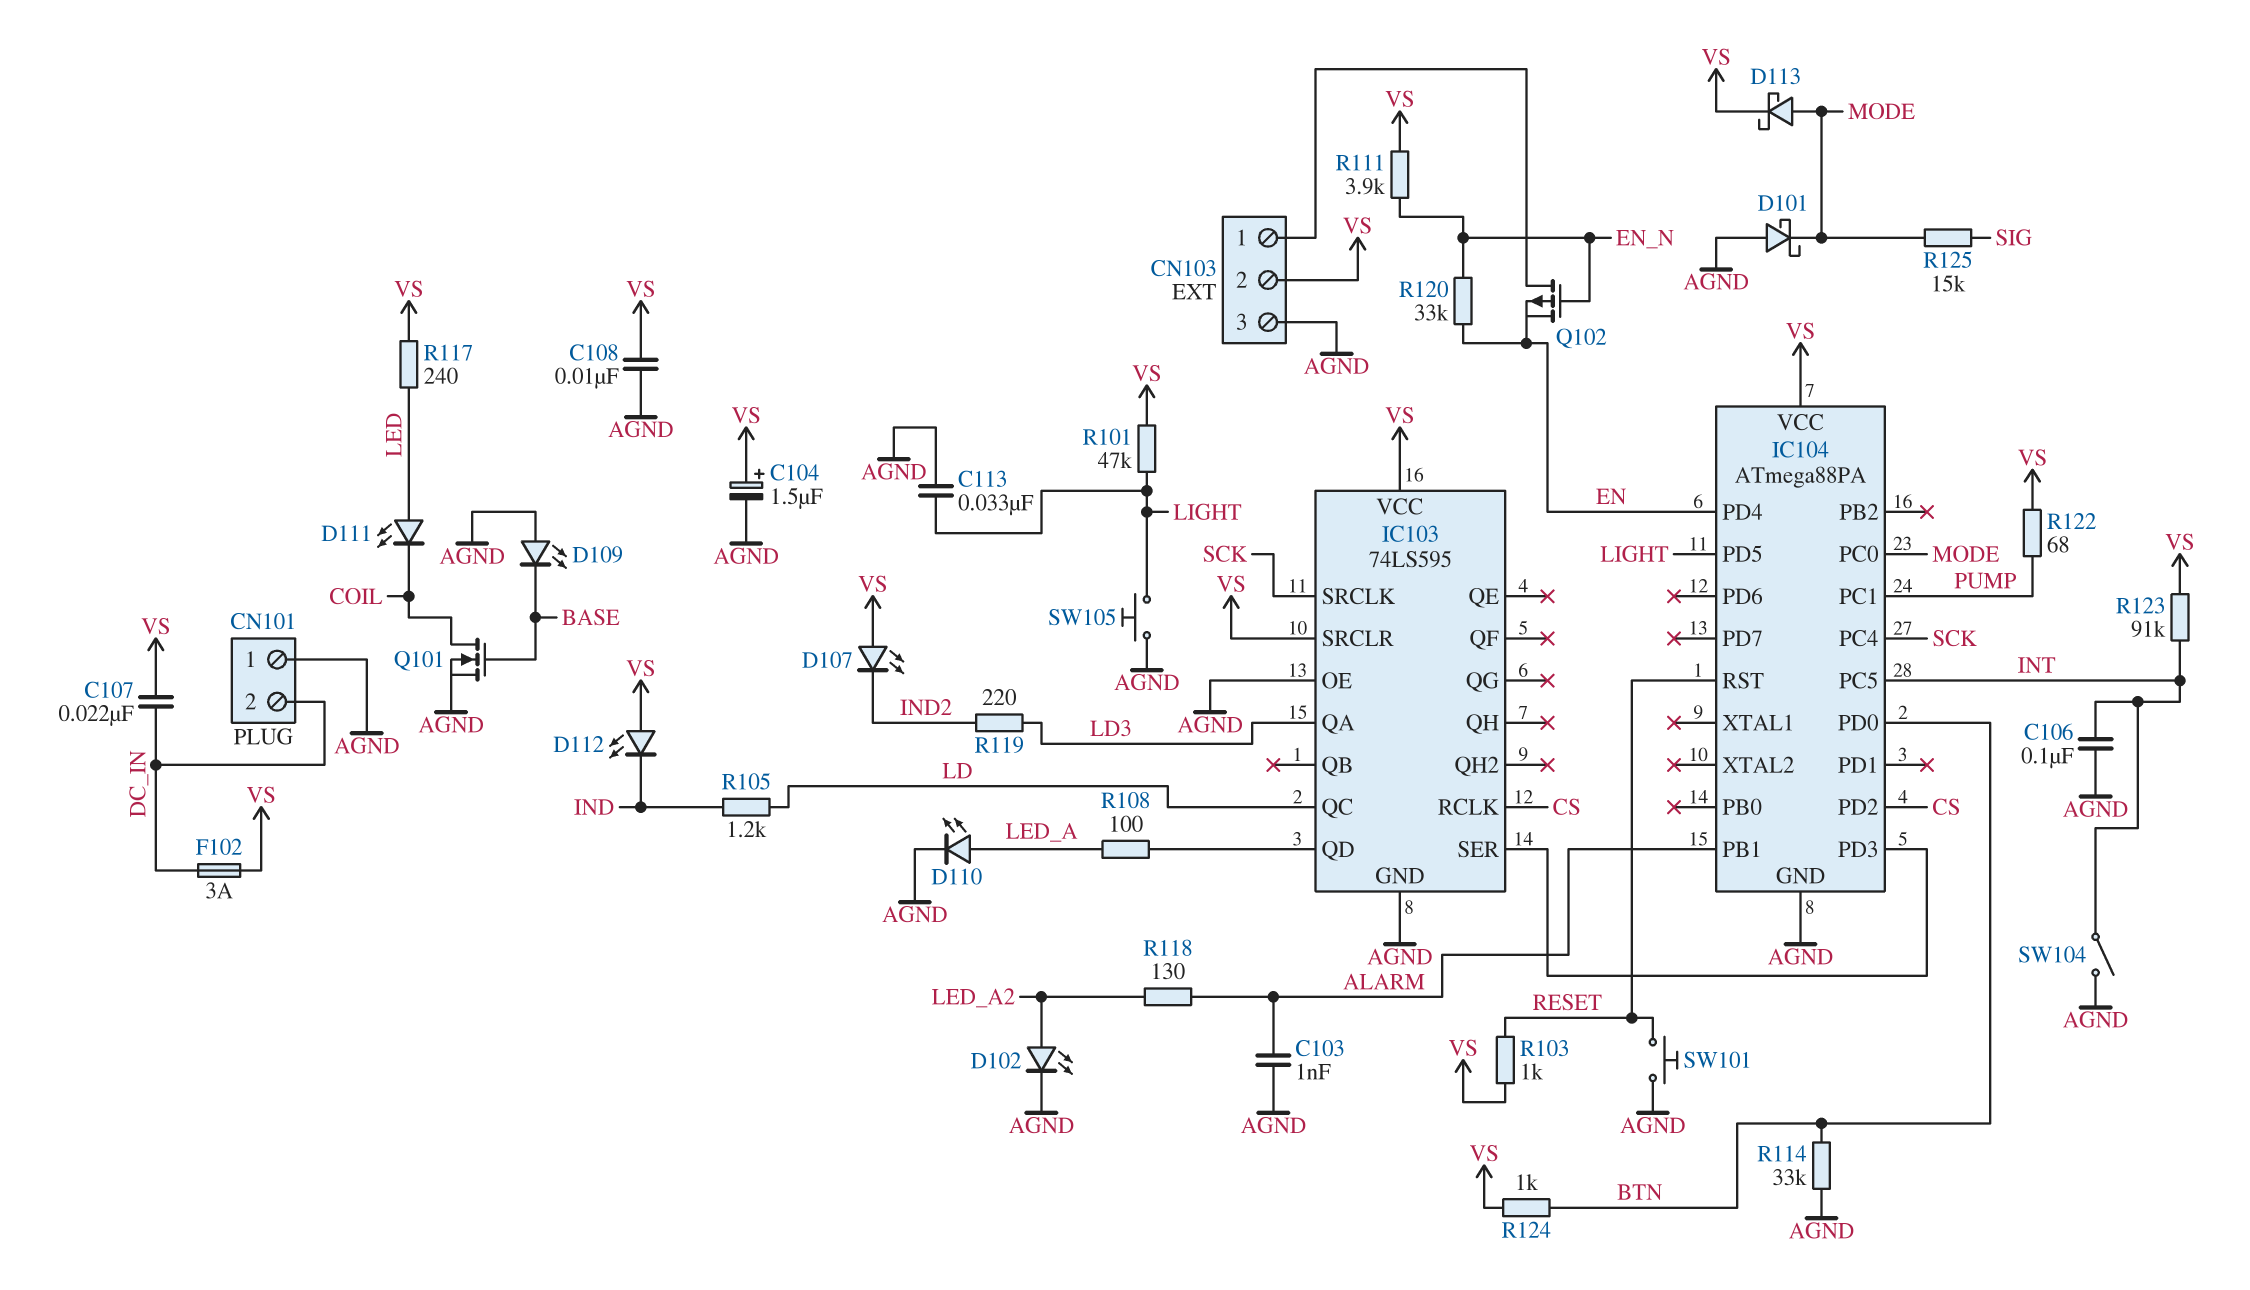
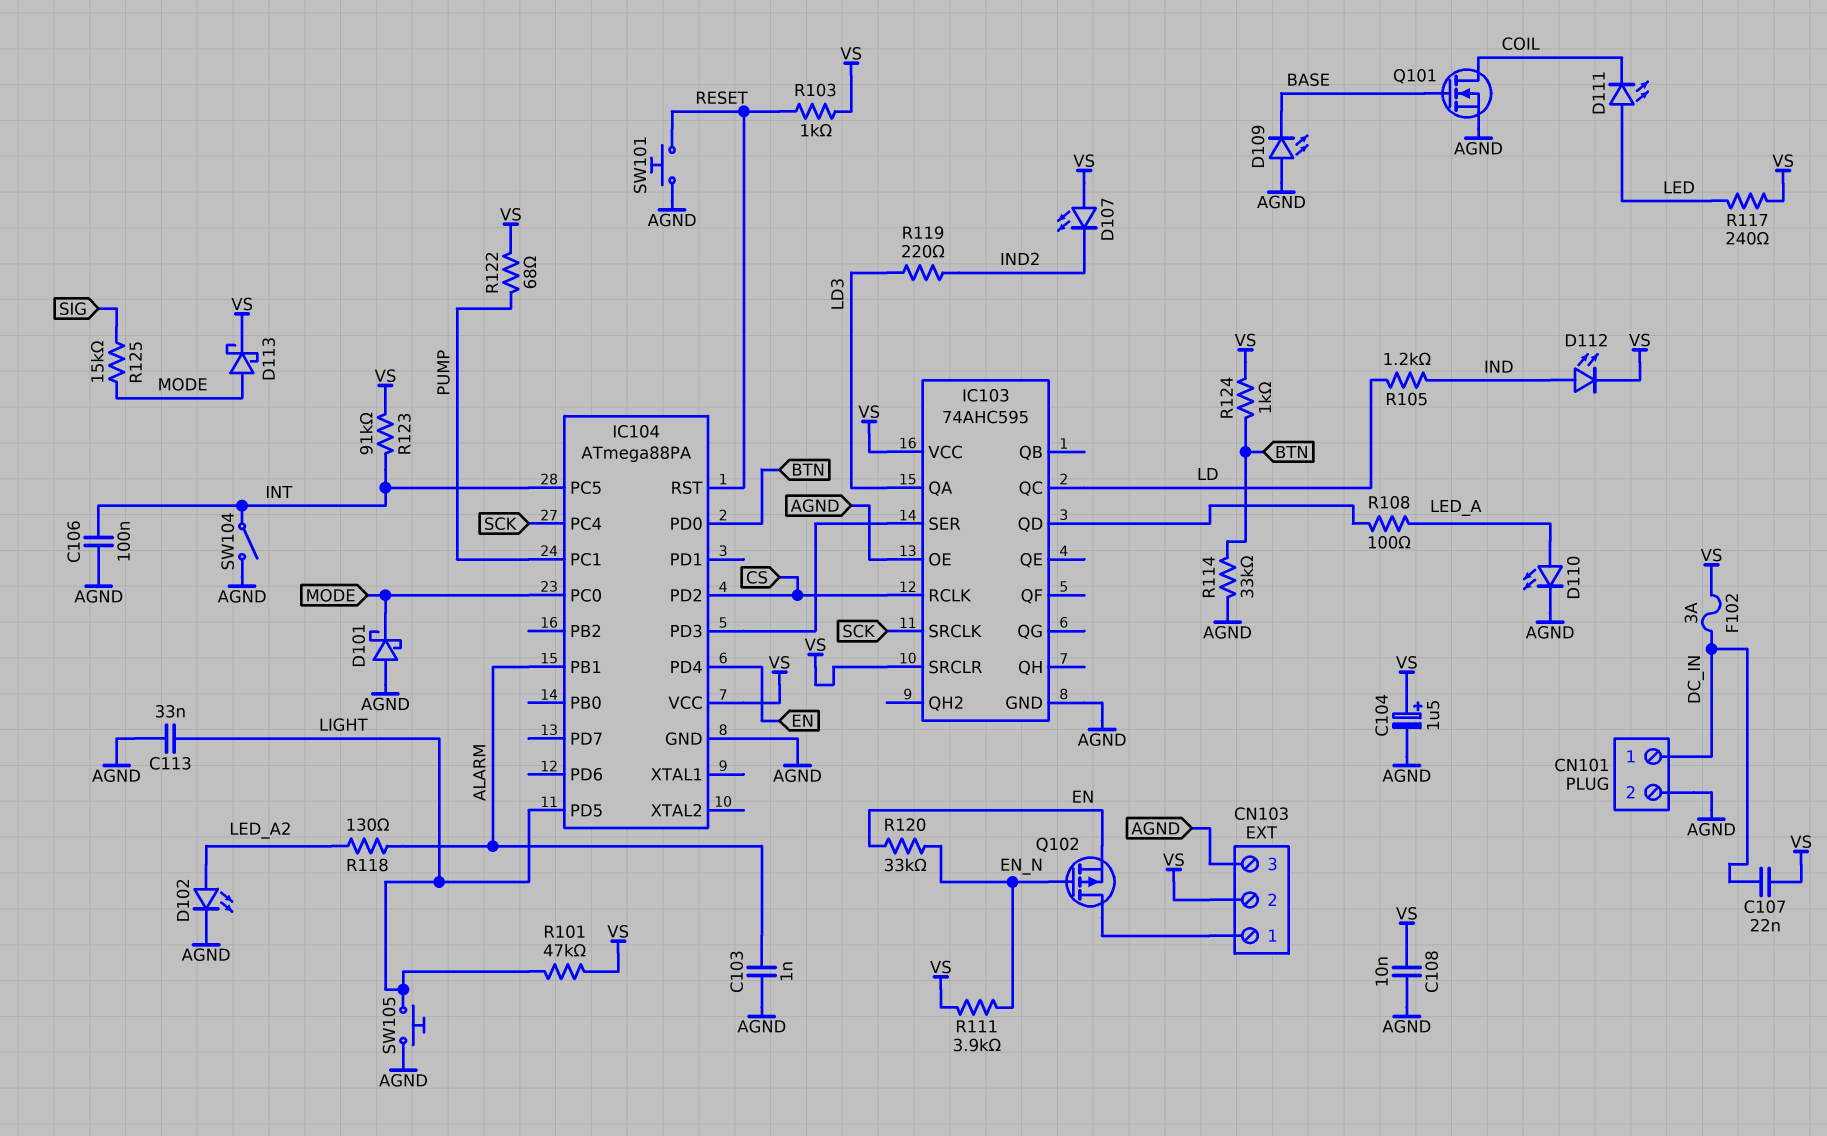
CN101 pin 1: AGND -> DC_IN
CN101 pin 2: DC_IN -> AGND
D112: LED (A VS, K IND) -> LED (A IND, K VS)
IC103: 74LS595 -> 74AHC595

